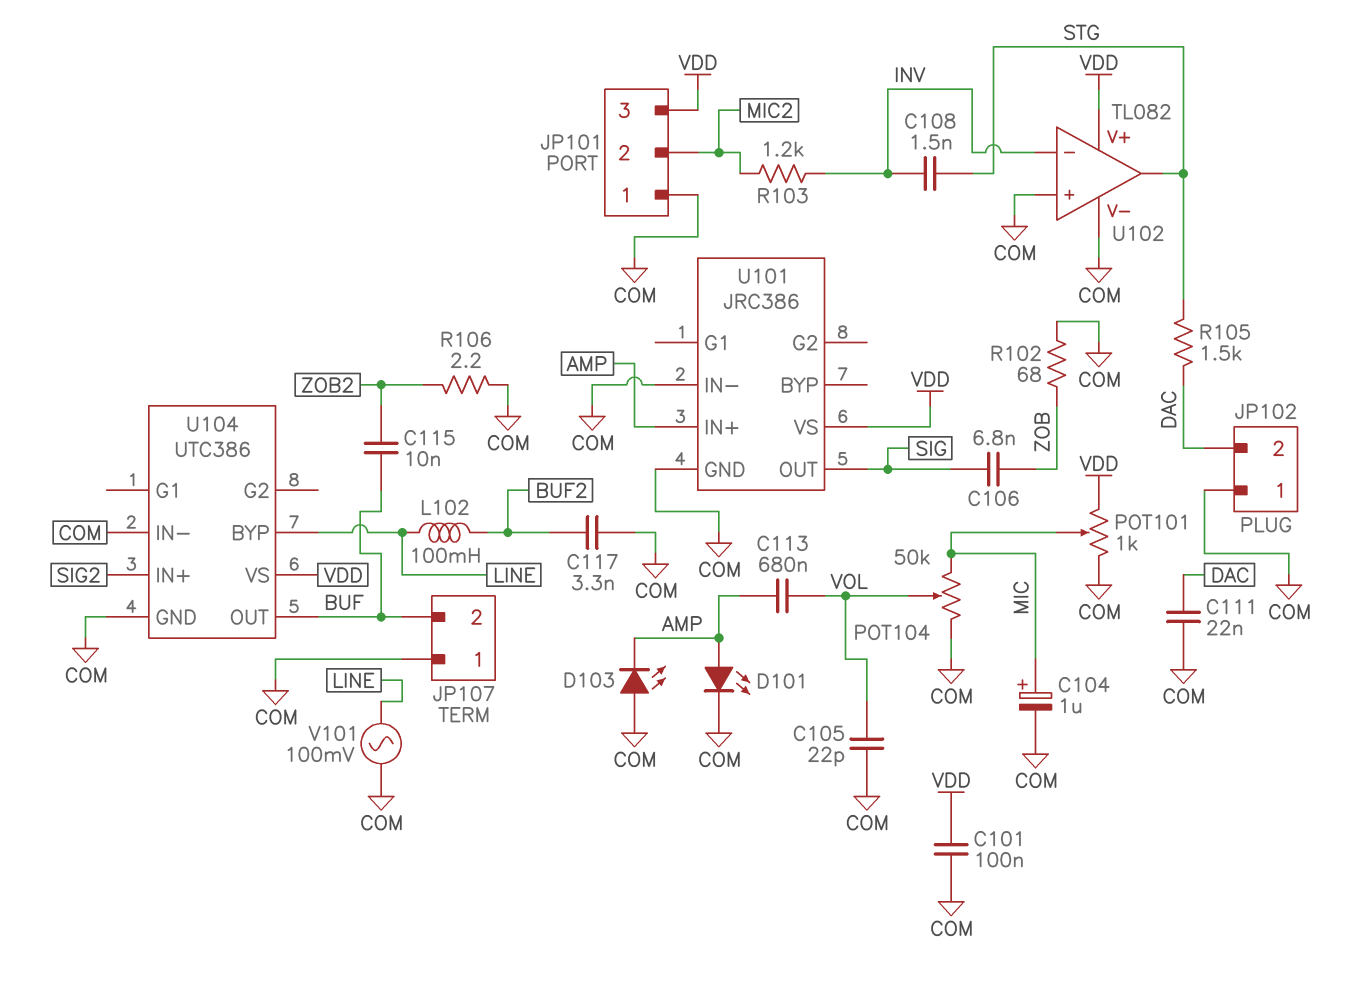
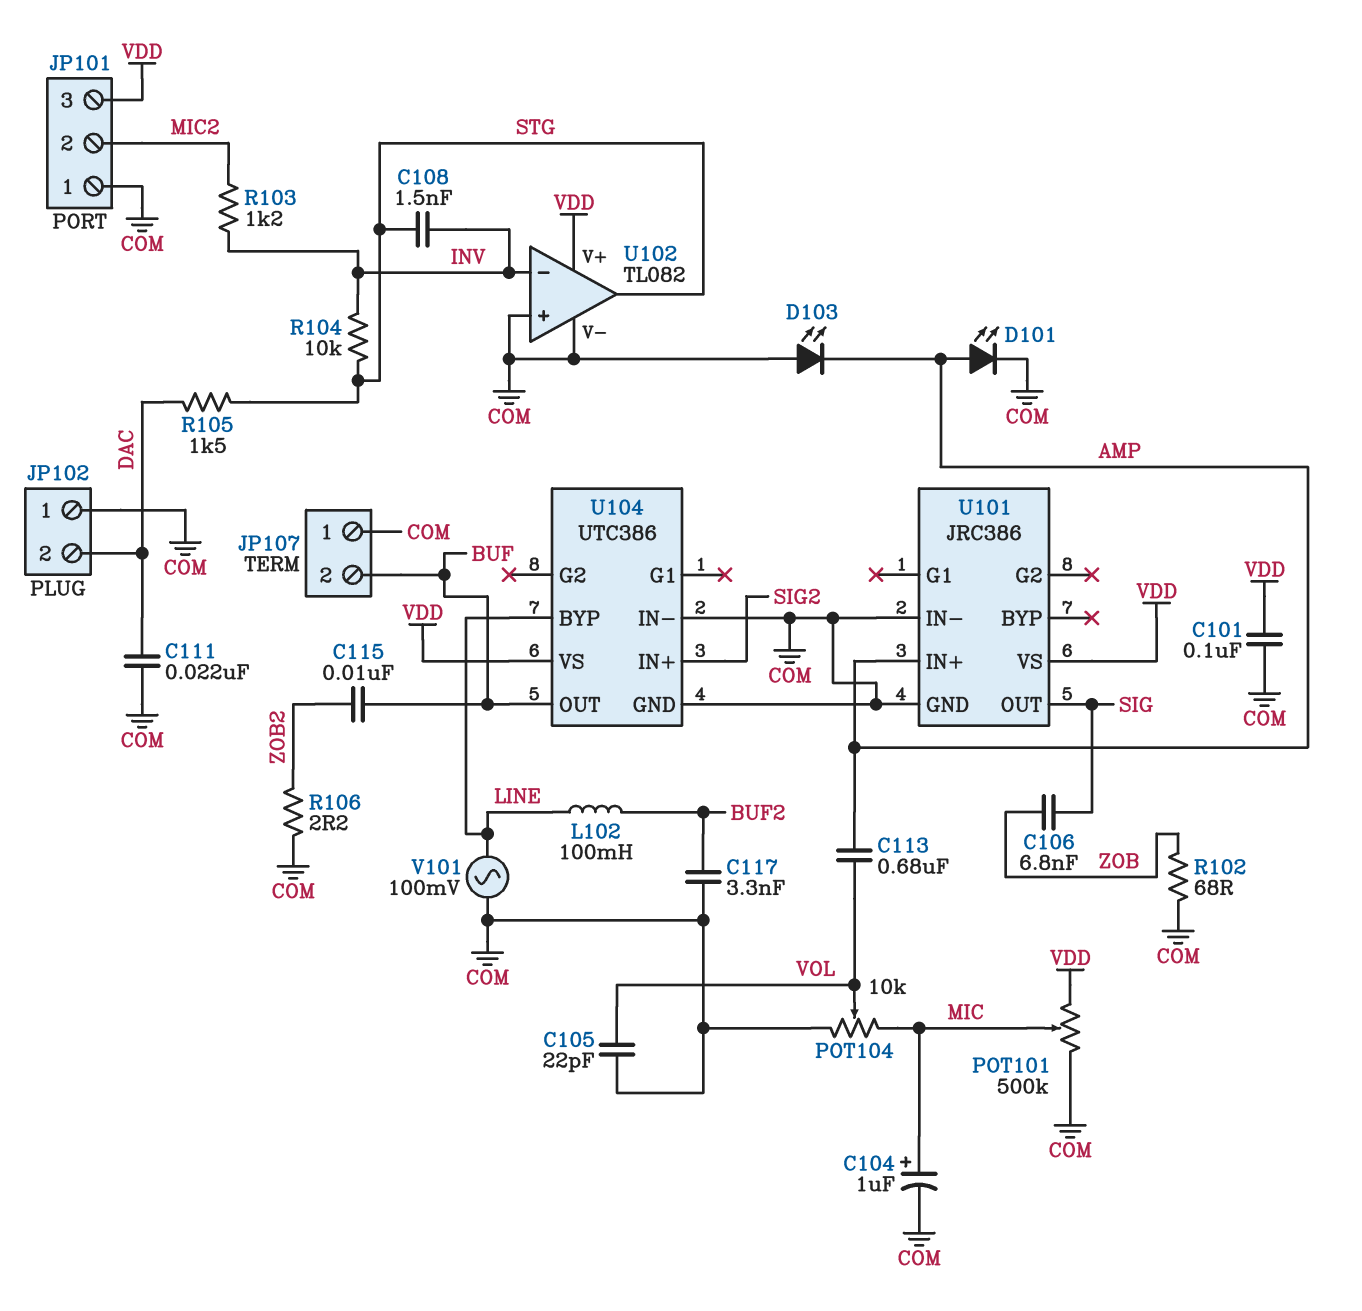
POT101: 1k (COM, VDD, wiper MIC) -> 500k (COM, VDD, wiper MIC)
POT104: 50k (COM, MIC, wiper VOL) -> 10k (COM, MIC, wiper VOL)
R104: none -> 10k (INV, STG)

